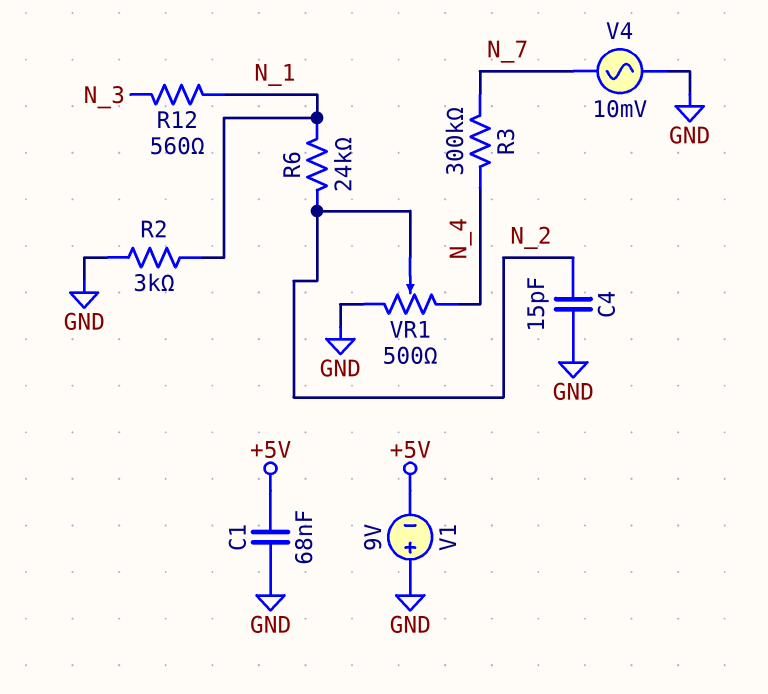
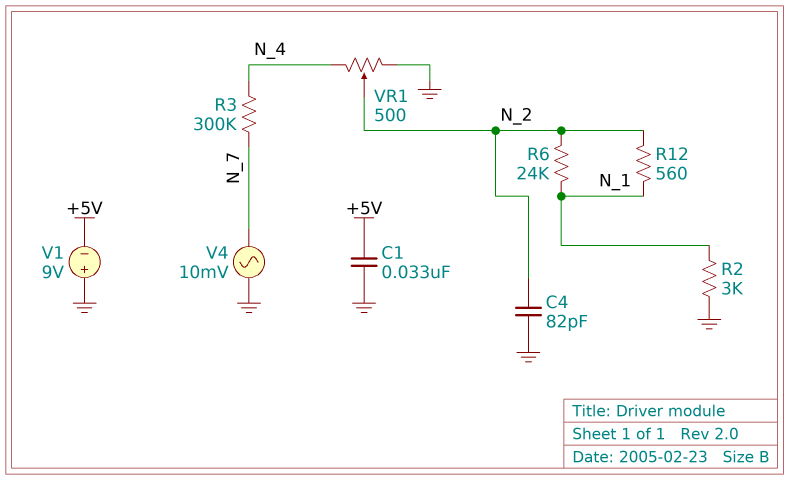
C1: 68nF (+5V, GND) -> 33nF (+5V, GND)
C4: 15pF (GND, N_2) -> 82pF (GND, N_2)
R12: 560 (N_1, N_3) -> 560 (N_1, N_2)

